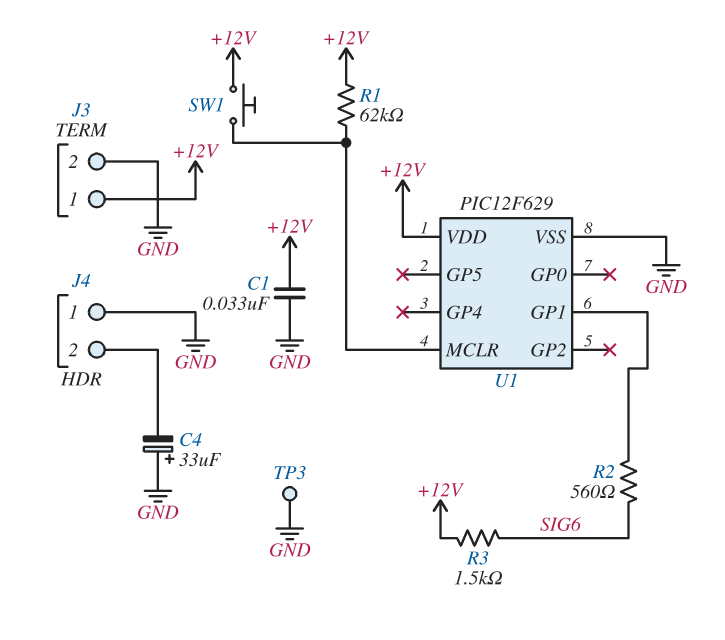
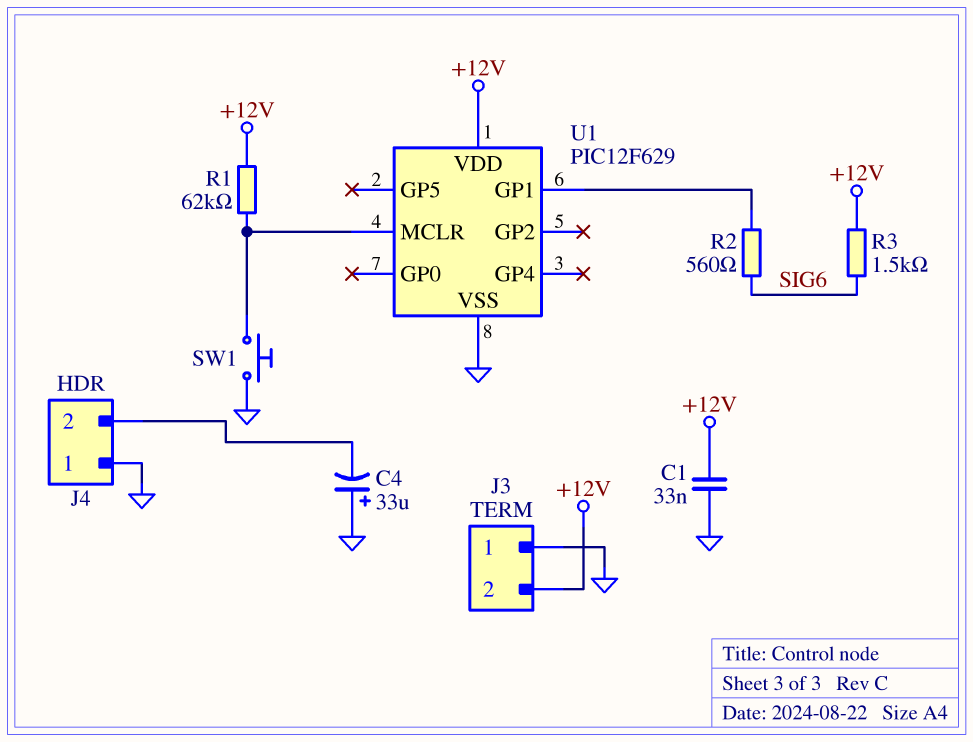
J3 pin 1: +12V -> GND
J3 pin 2: GND -> +12V
SW1: button (+12V, U1/MCLR) -> button (GND, U1/MCLR)
TP3: test point (GND) -> none

